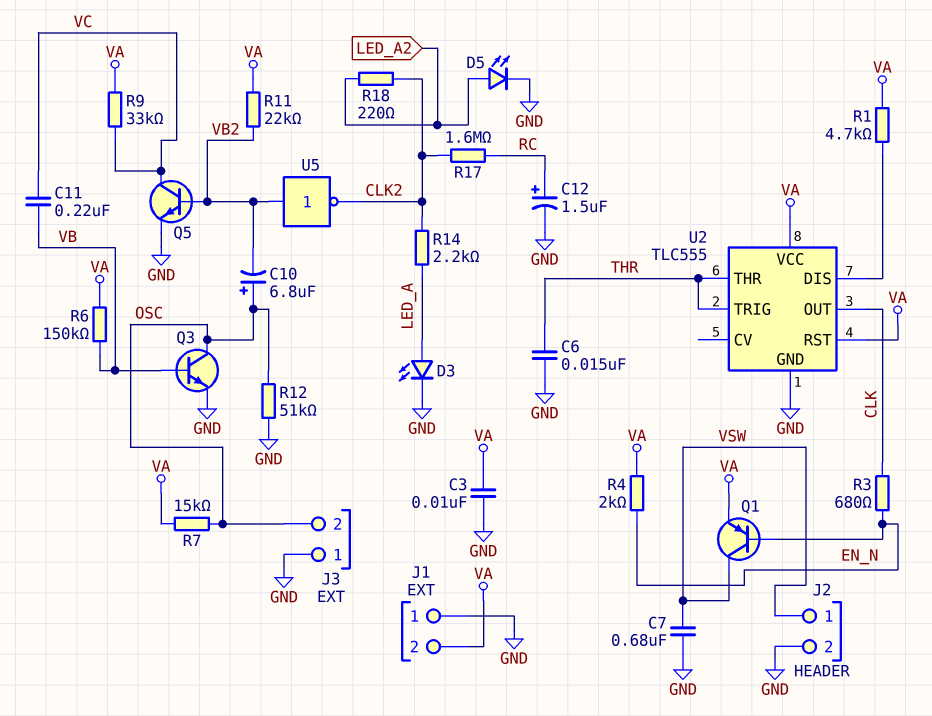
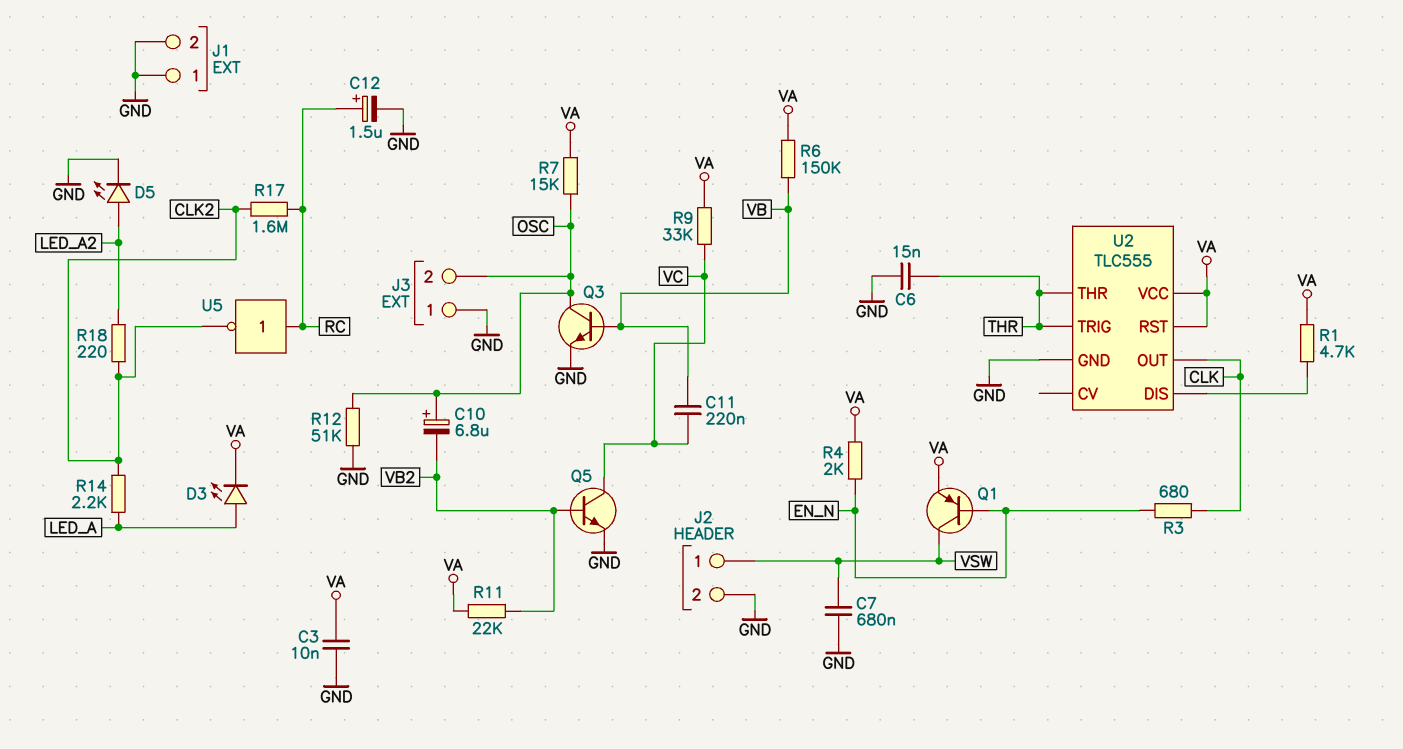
D3: LED (A LED_A, K GND) -> LED (A LED_A, K VA)
J1 pin 2: VA -> GND
U5: NOT (in VB2, out CLK2) -> NOT (in RC, out CLK2)

